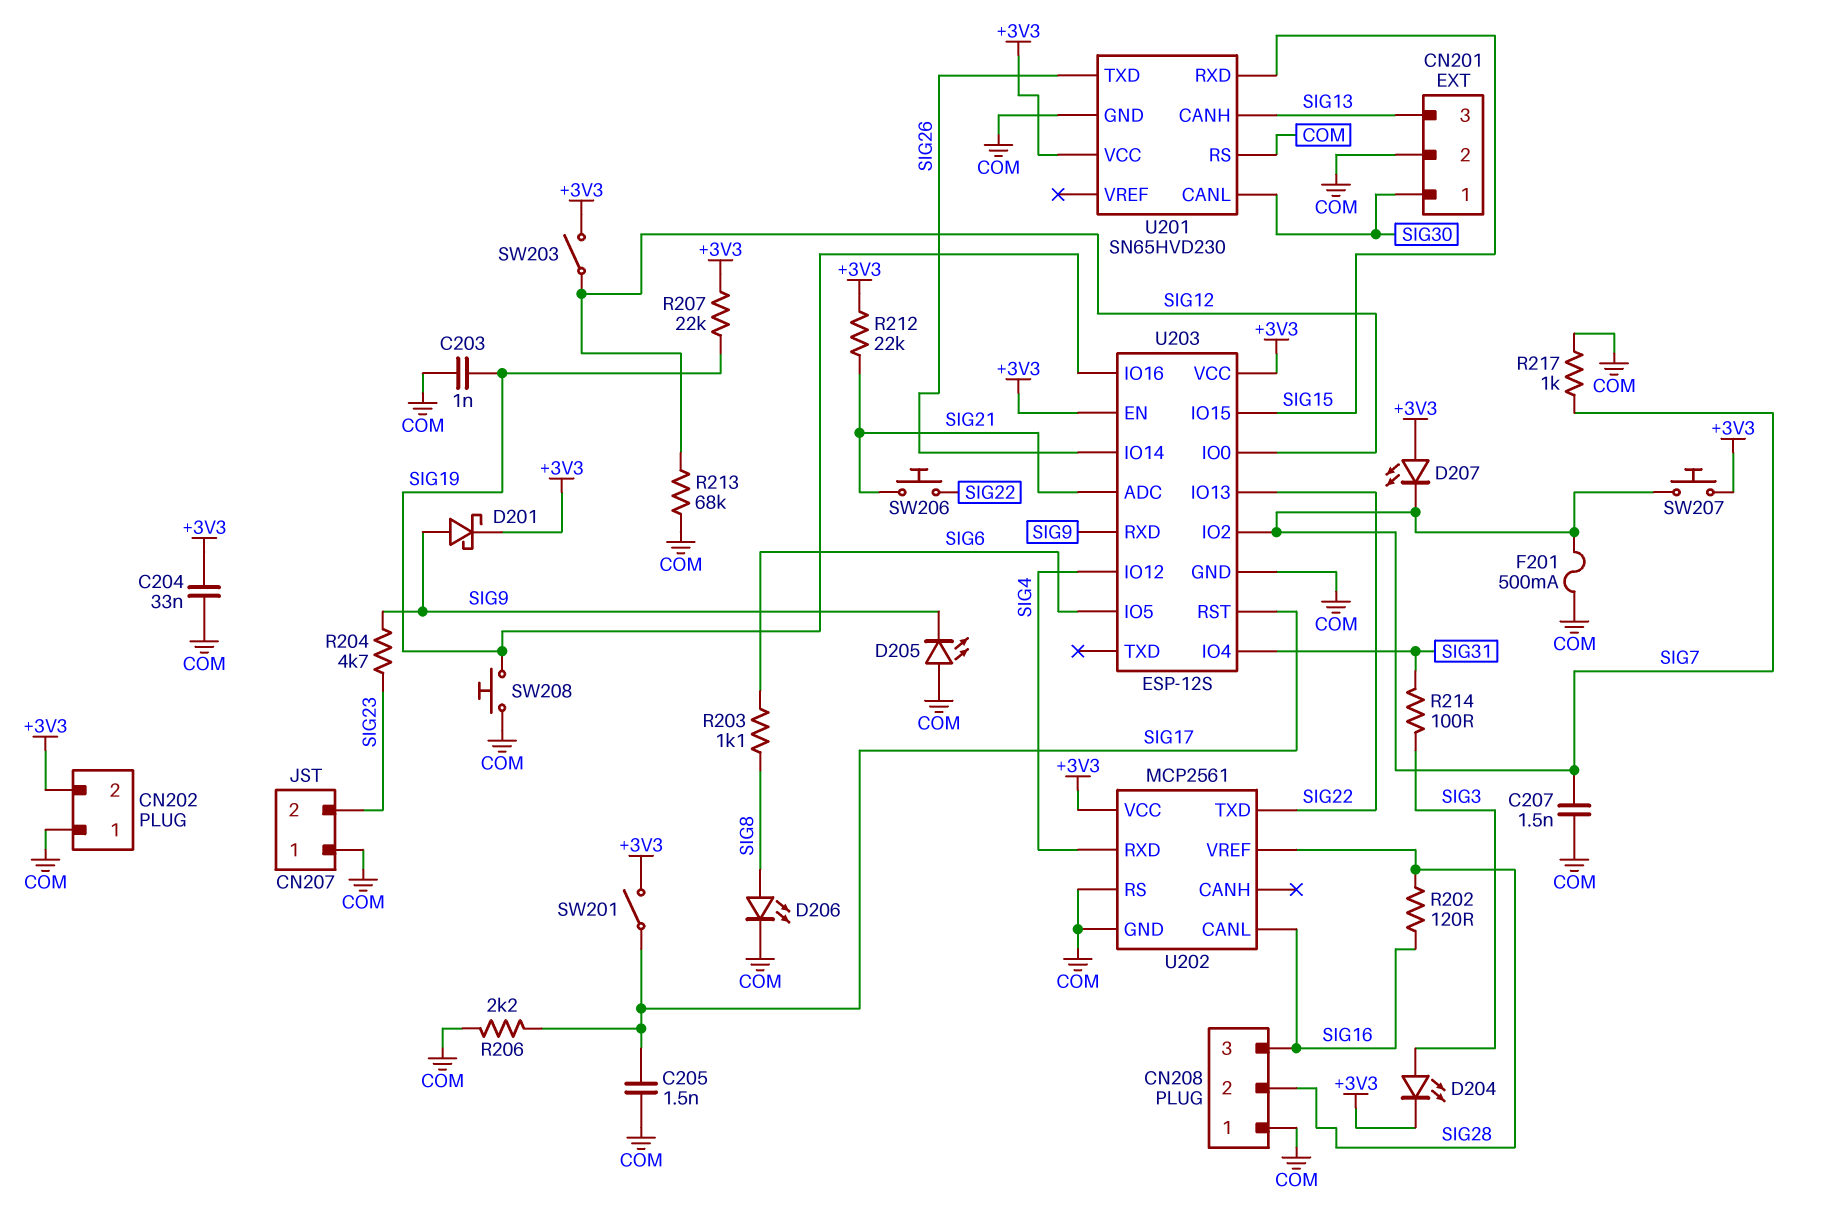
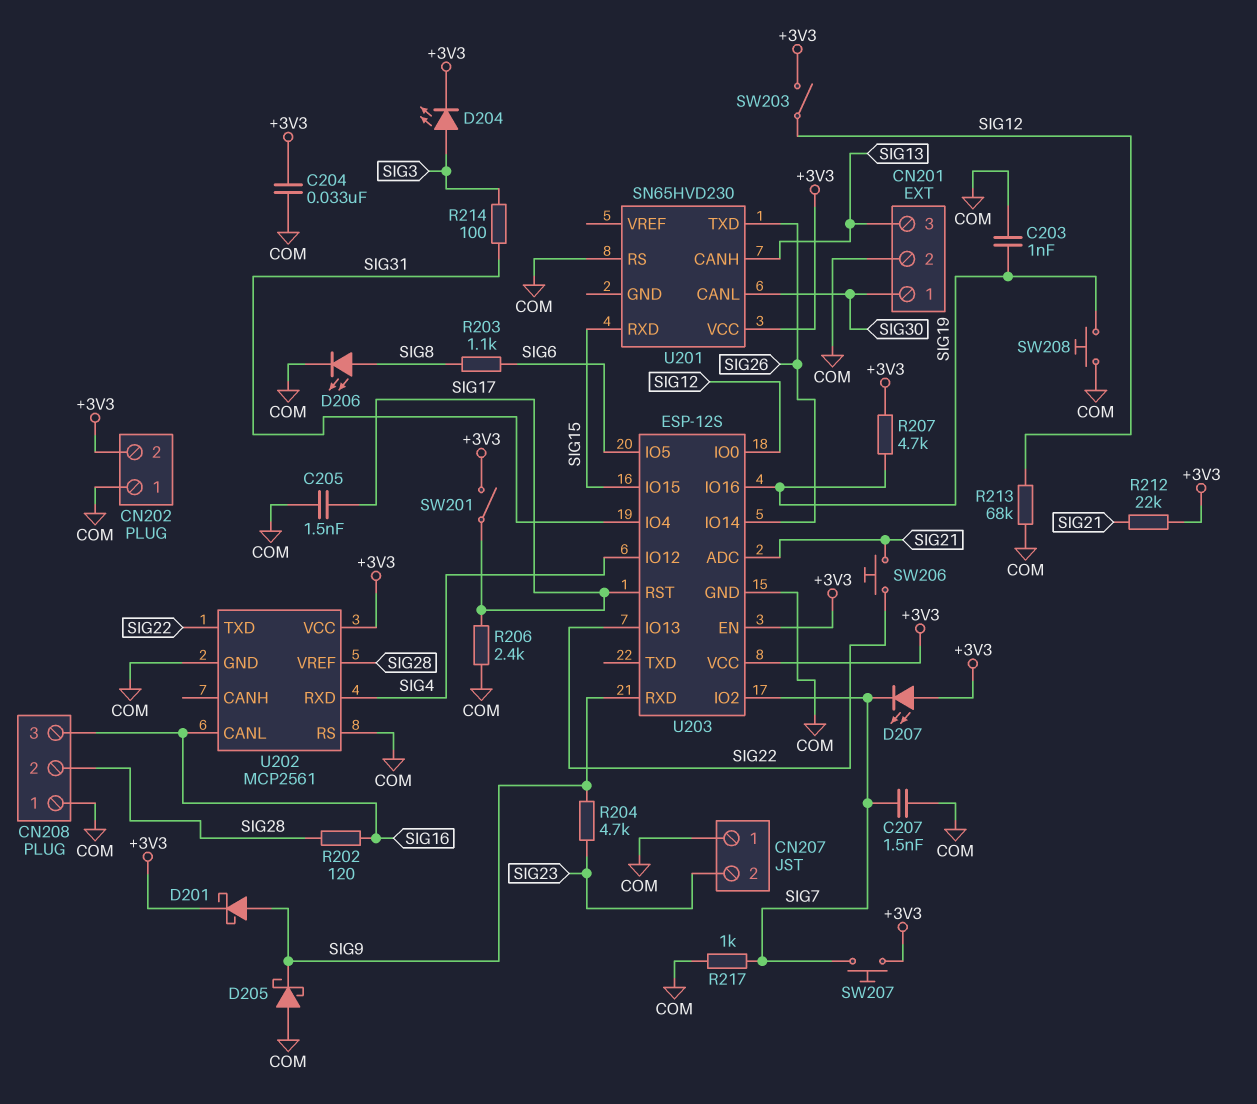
D205: LED (A COM, K SIG9) -> schottky (A COM, K SIG9)
F201: 500mA (COM, SIG7) -> none
R206: 2.2k (COM, SIG17) -> 2.4k (COM, SIG17)
R207: 22k (+3V3, SIG19) -> 4.7k (+3V3, SIG19)
U201 pin GND: COM -> none

